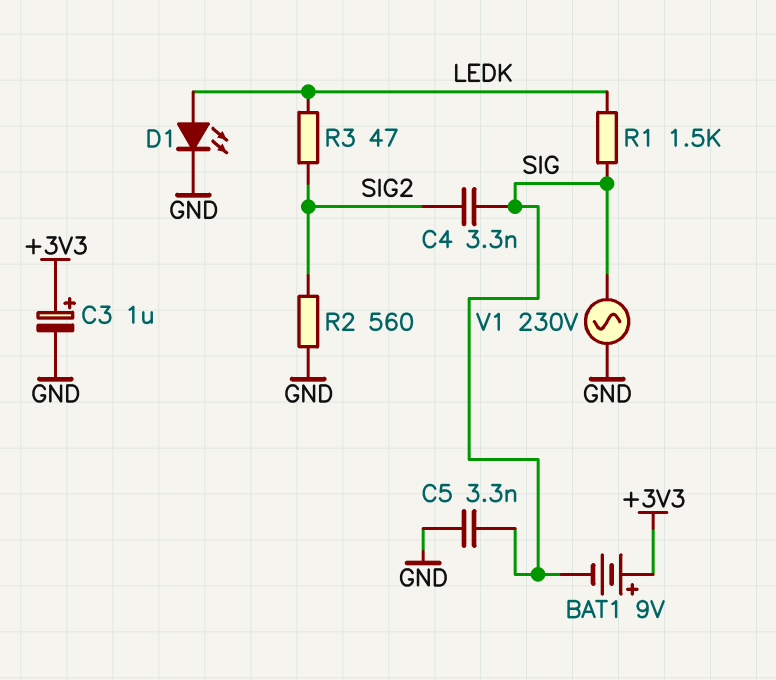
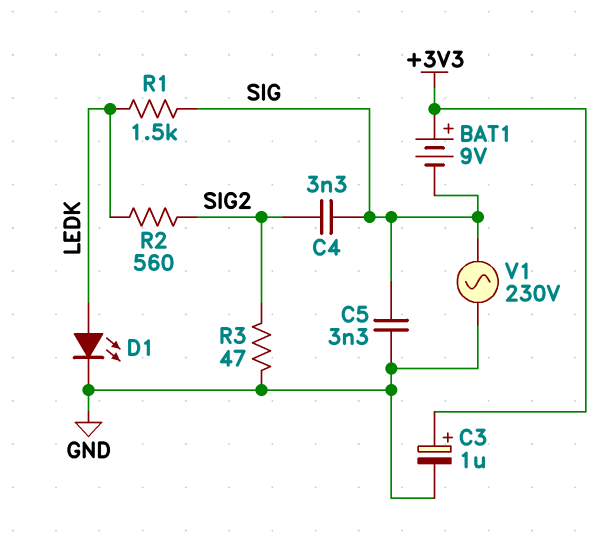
R2: 560 (GND, SIG2) -> 560 (LEDK, SIG2)
R3: 47 (LEDK, SIG2) -> 47 (GND, SIG2)

